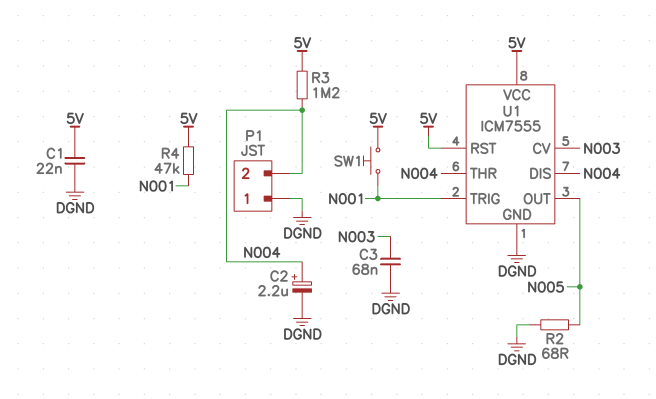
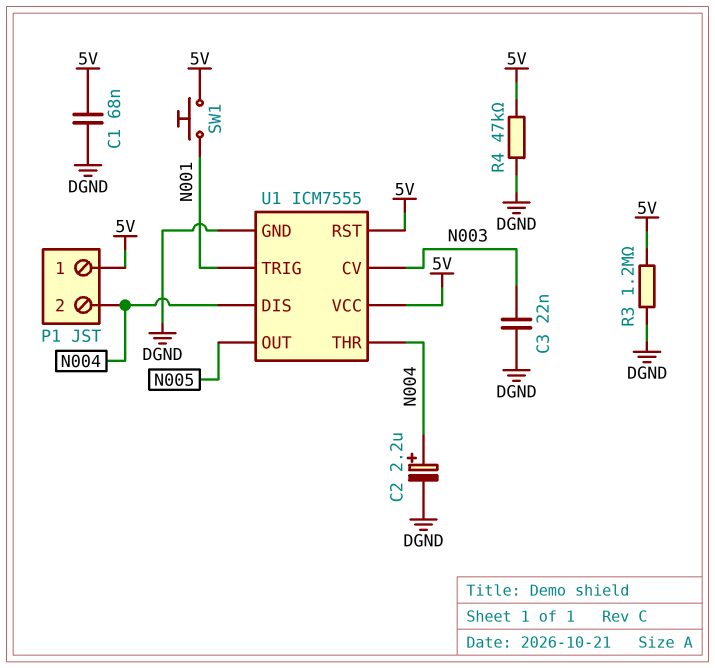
C1: 22nF (5V, DGND) -> 68nF (5V, DGND)
C3: 68nF (DGND, N003) -> 22nF (DGND, N003)
P1 pin 1: DGND -> 5V
R2: 68 (DGND, N005) -> none
R3: 1.2M (5V, N004) -> 1.2M (5V, DGND)
R4: 47k (5V, N001) -> 47k (5V, DGND)

